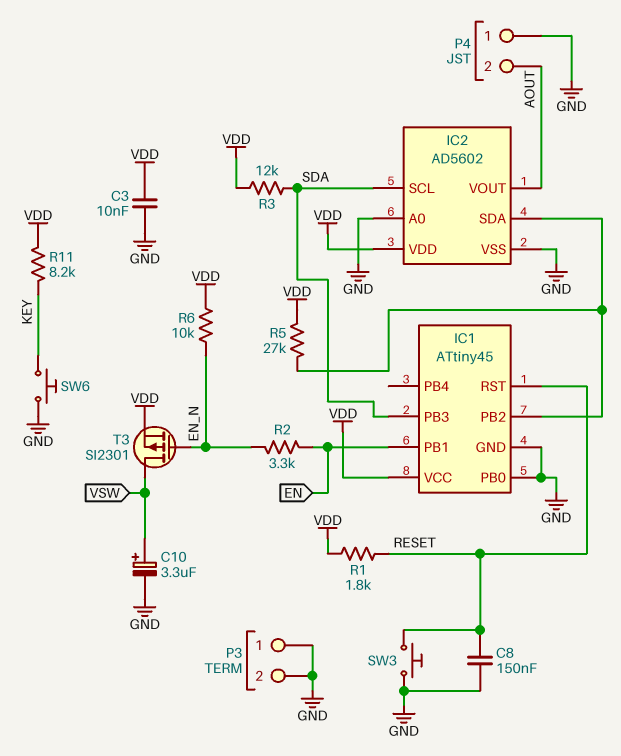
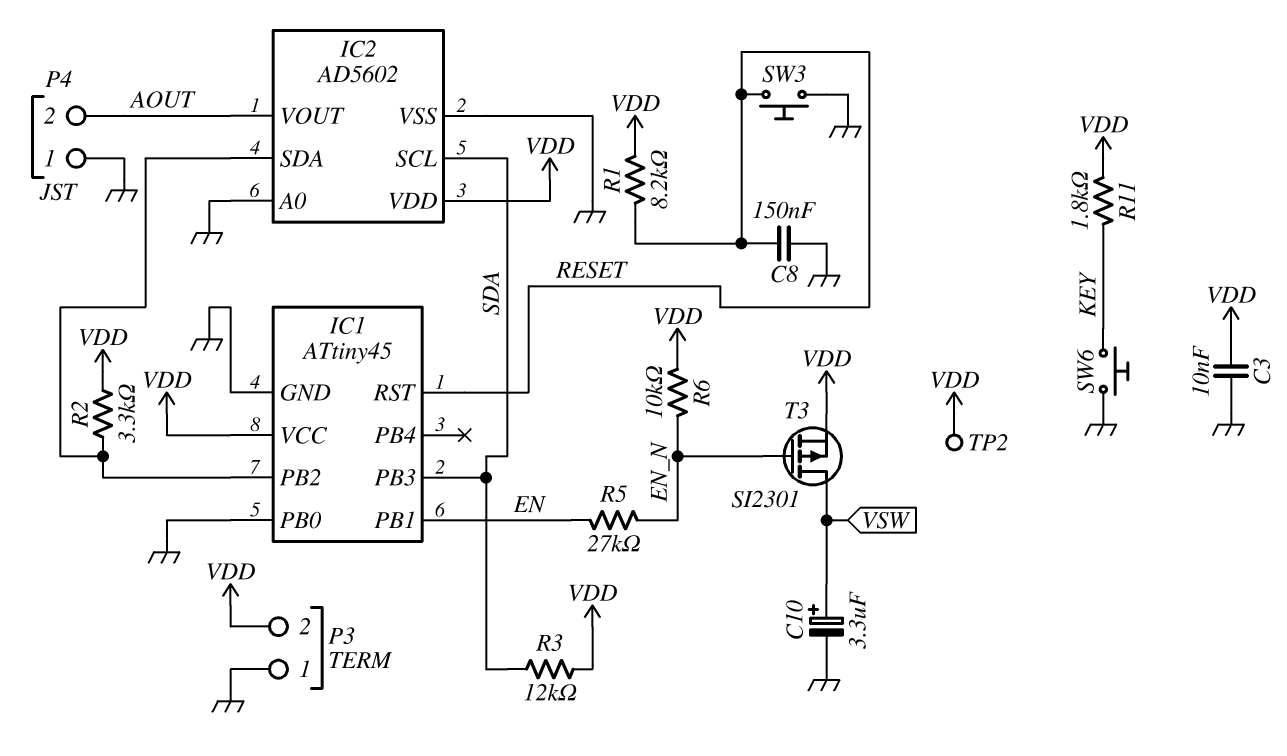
P3 pin 2: GND -> VDD
R1: 1.8k (RESET, VDD) -> 8.2k (RESET, VDD)
R2: 3.3k (EN, EN_N) -> 3.3k (IC1/PB2, VDD)
R5: 27k (IC1/PB2, VDD) -> 27k (EN, EN_N)
R11: 8.2k (KEY, VDD) -> 1.8k (KEY, VDD)
TP2: none -> test point (VDD)

